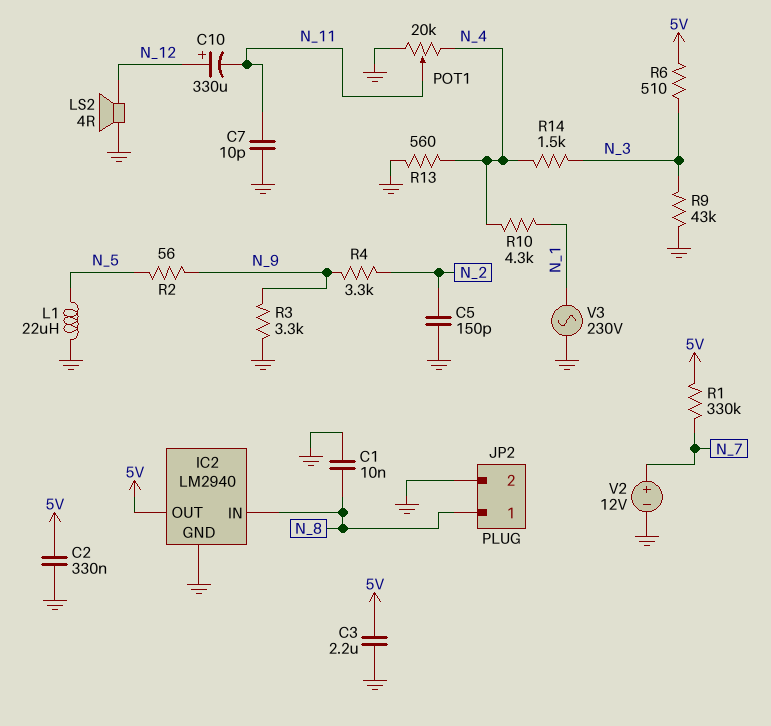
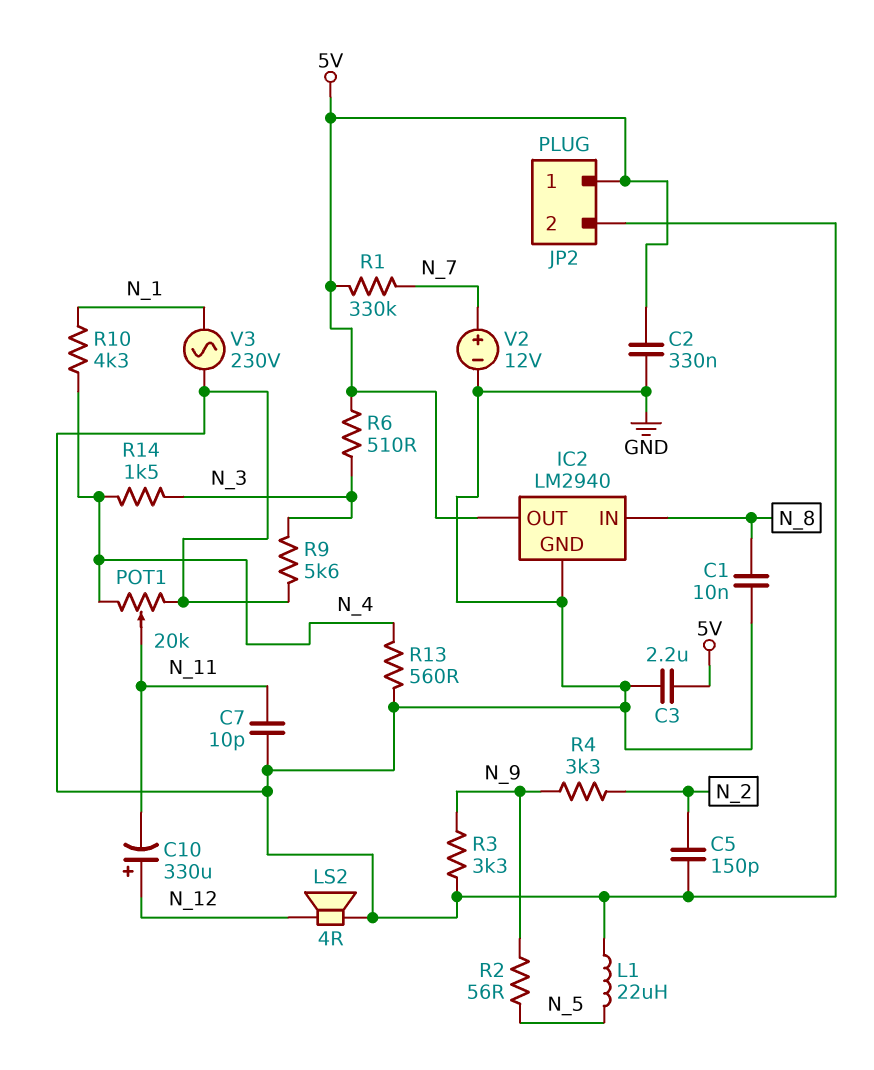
JP2 pin 1: N_8 -> 5V
R9: 43k (GND, N_3) -> 5.6k (GND, N_3)

